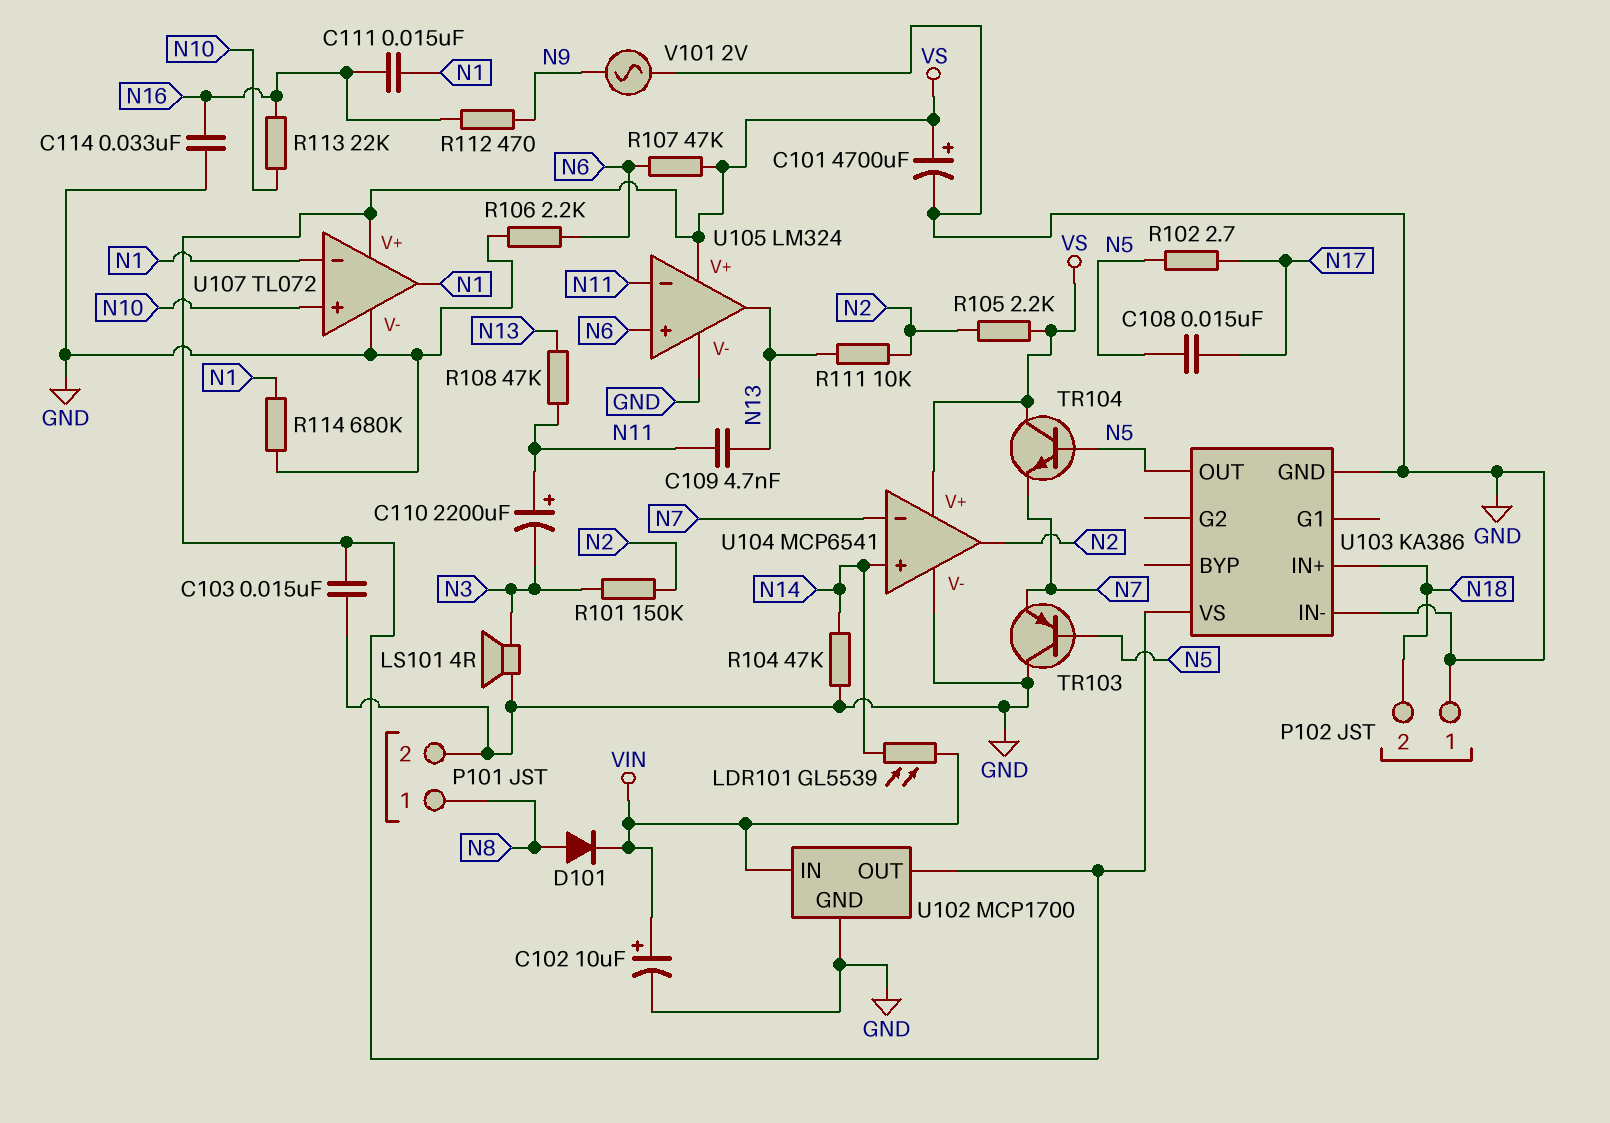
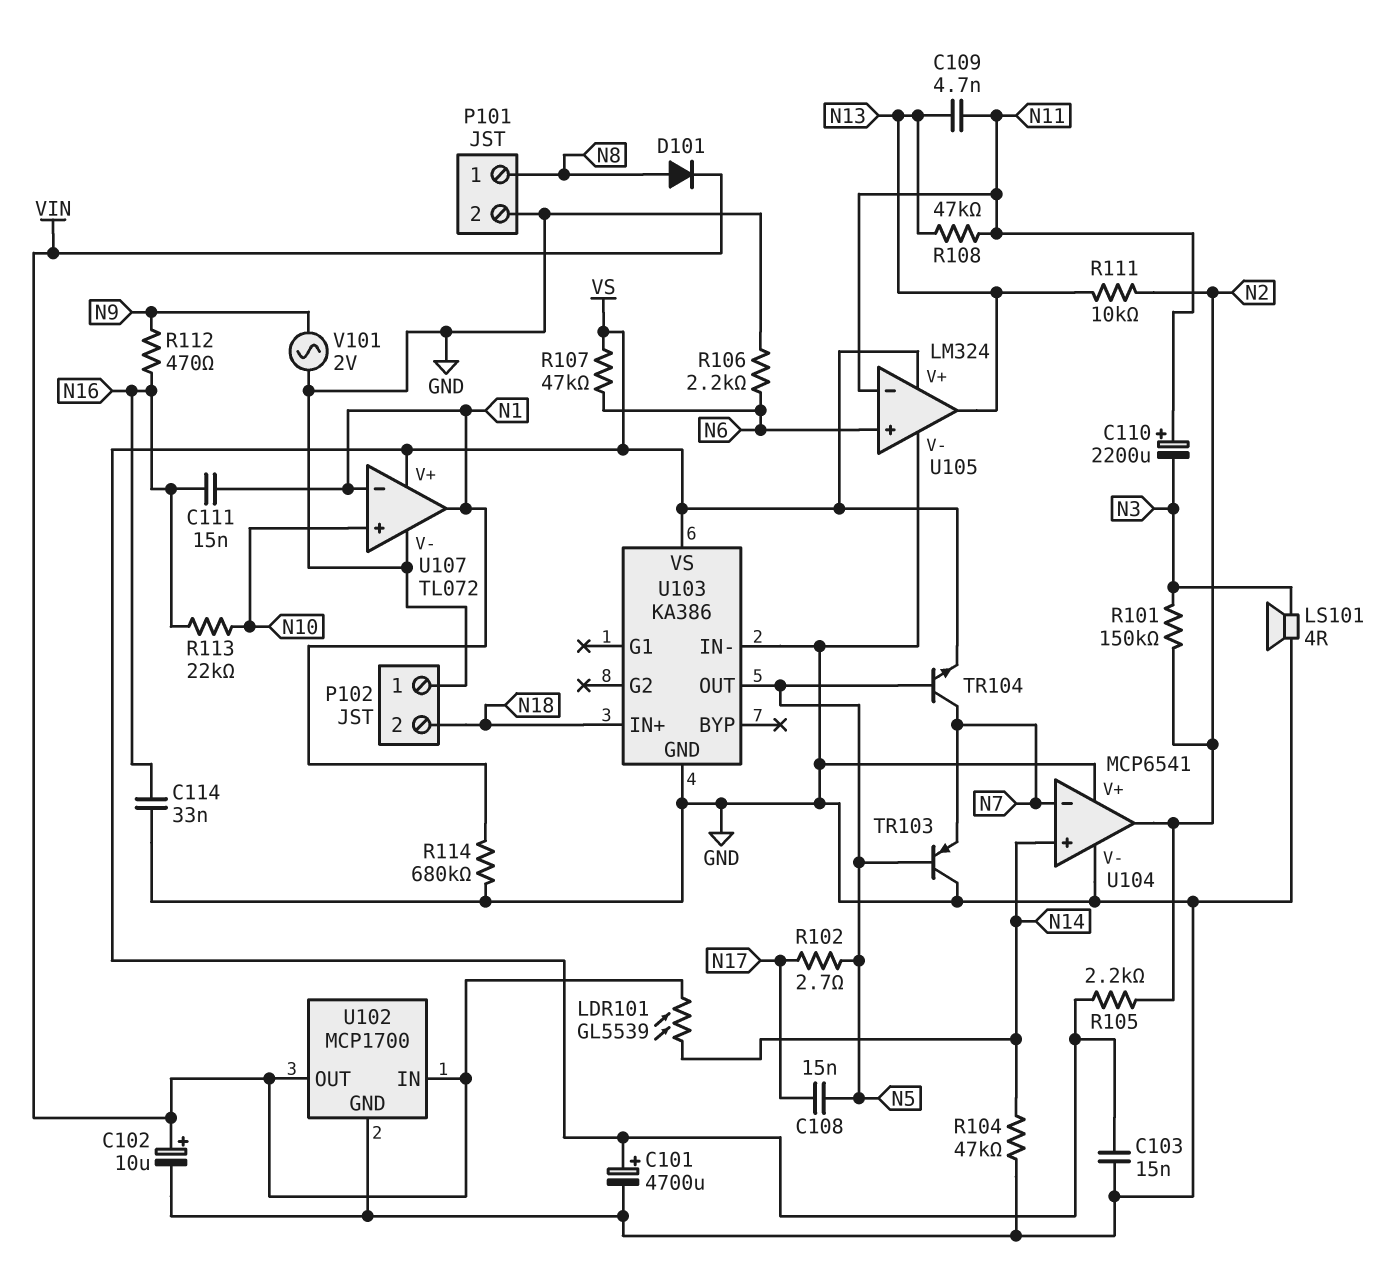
TR104: NPN (B N5, C VS, E N7) -> NPN (B N5, C N7, E VS)
U102 pin OUT: VS -> VIN
U104 pin V+: VS -> GND

